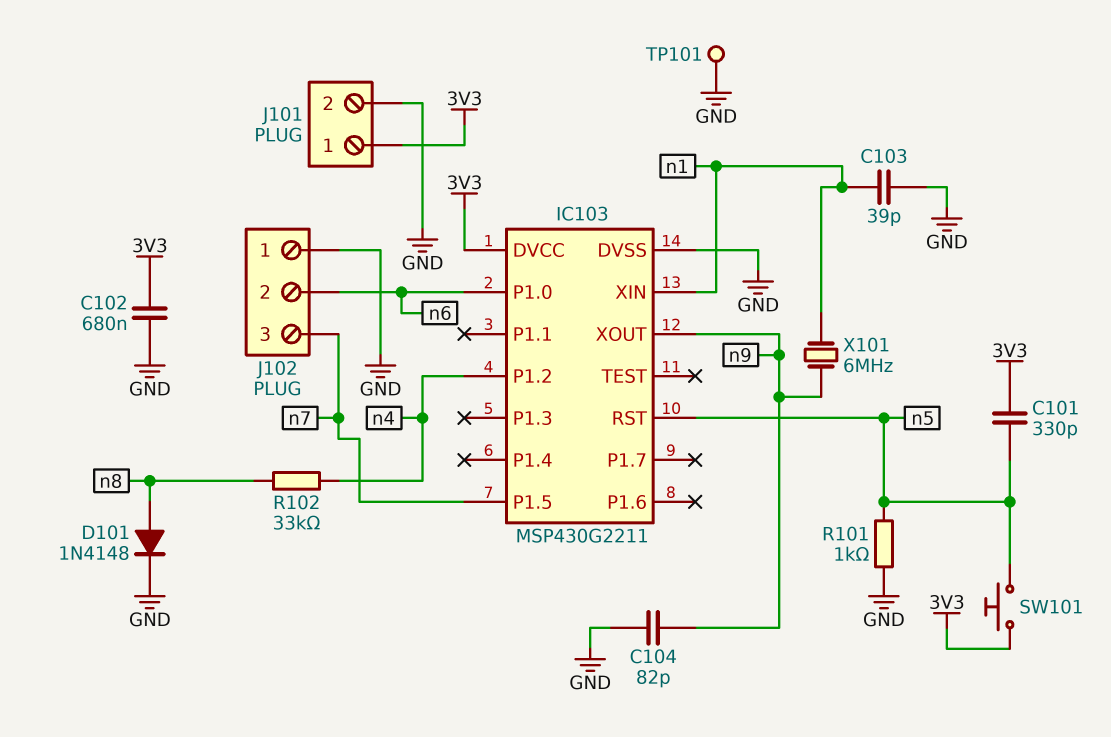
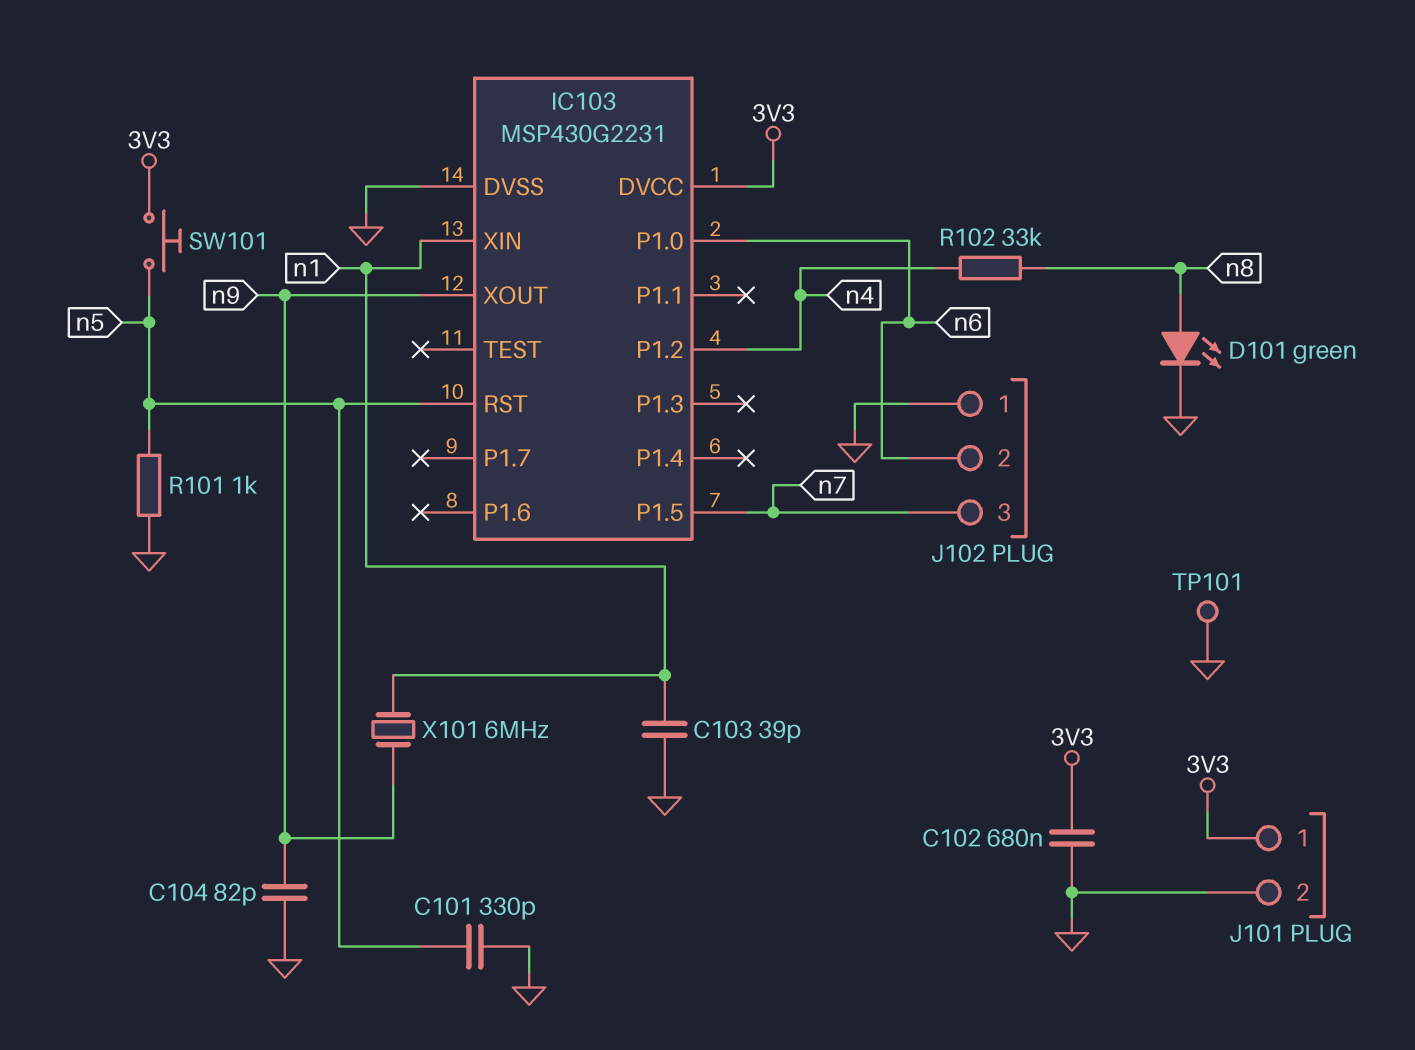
C101: 330pF (3V3, n5) -> 330pF (GND, n5)
D101: diode 1N4148 (A n8, K GND) -> LED green (A n8, K GND)
IC103: MSP430G2211 -> MSP430G2231

